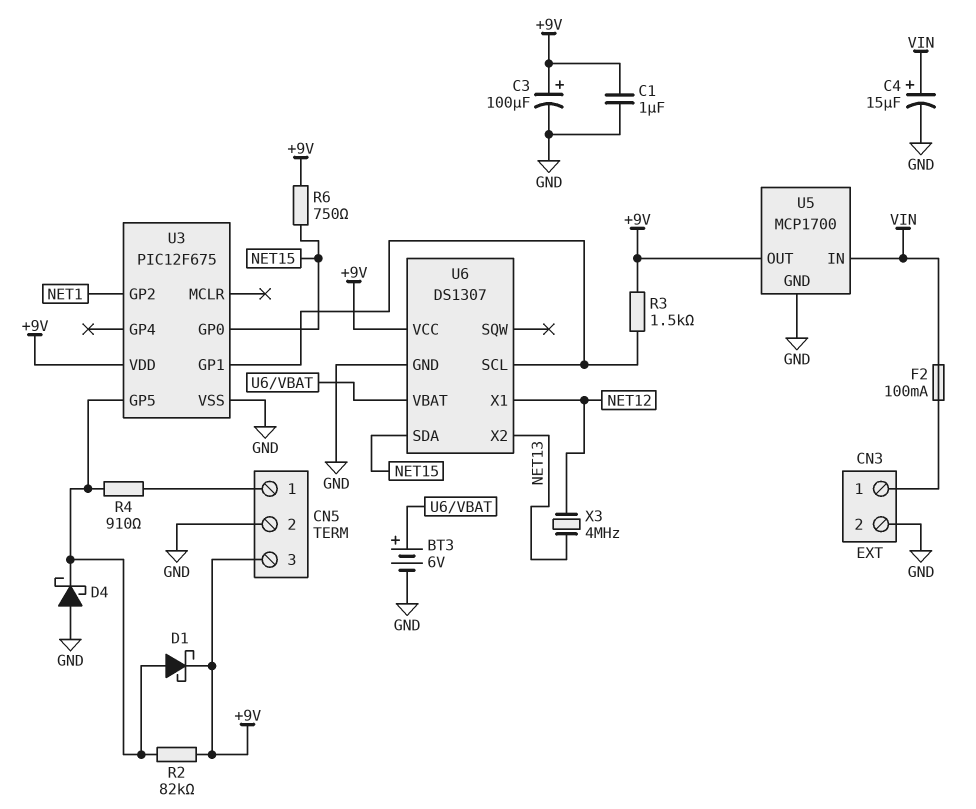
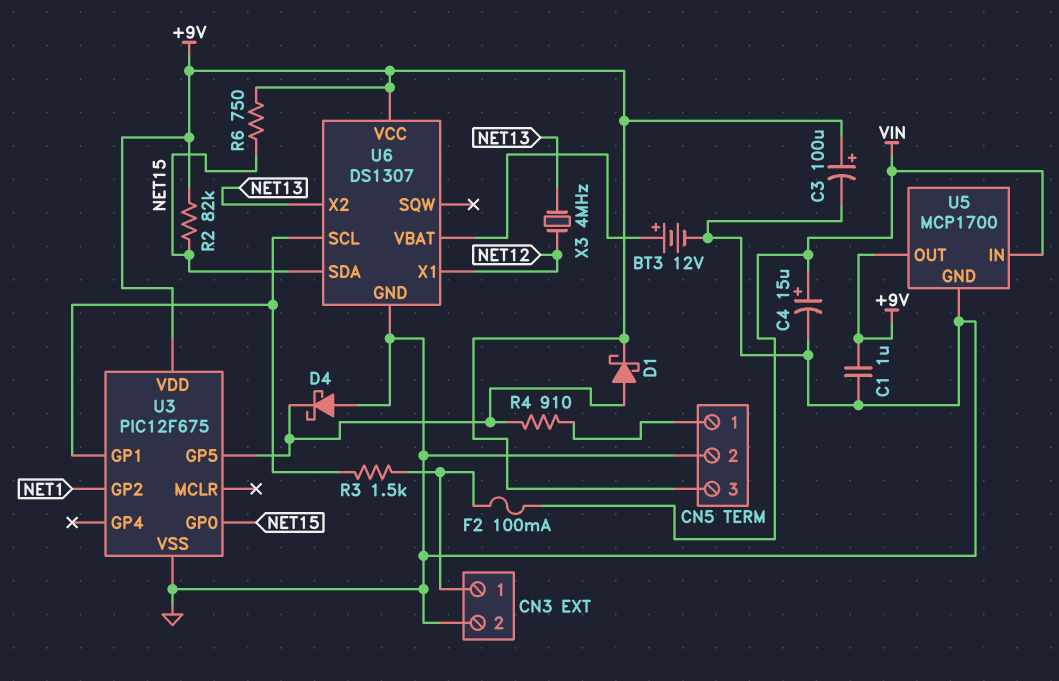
BT3: 6V (plus U6/VBAT, minus GND) -> 12V (plus U6/VBAT, minus GND)
R2: 82k (+9V, U3/GP5) -> 82k (+9V, NET15)
R3: 1.5k (+9V, U3/GP1) -> 1.5k (CN3/1, U3/GP1)

